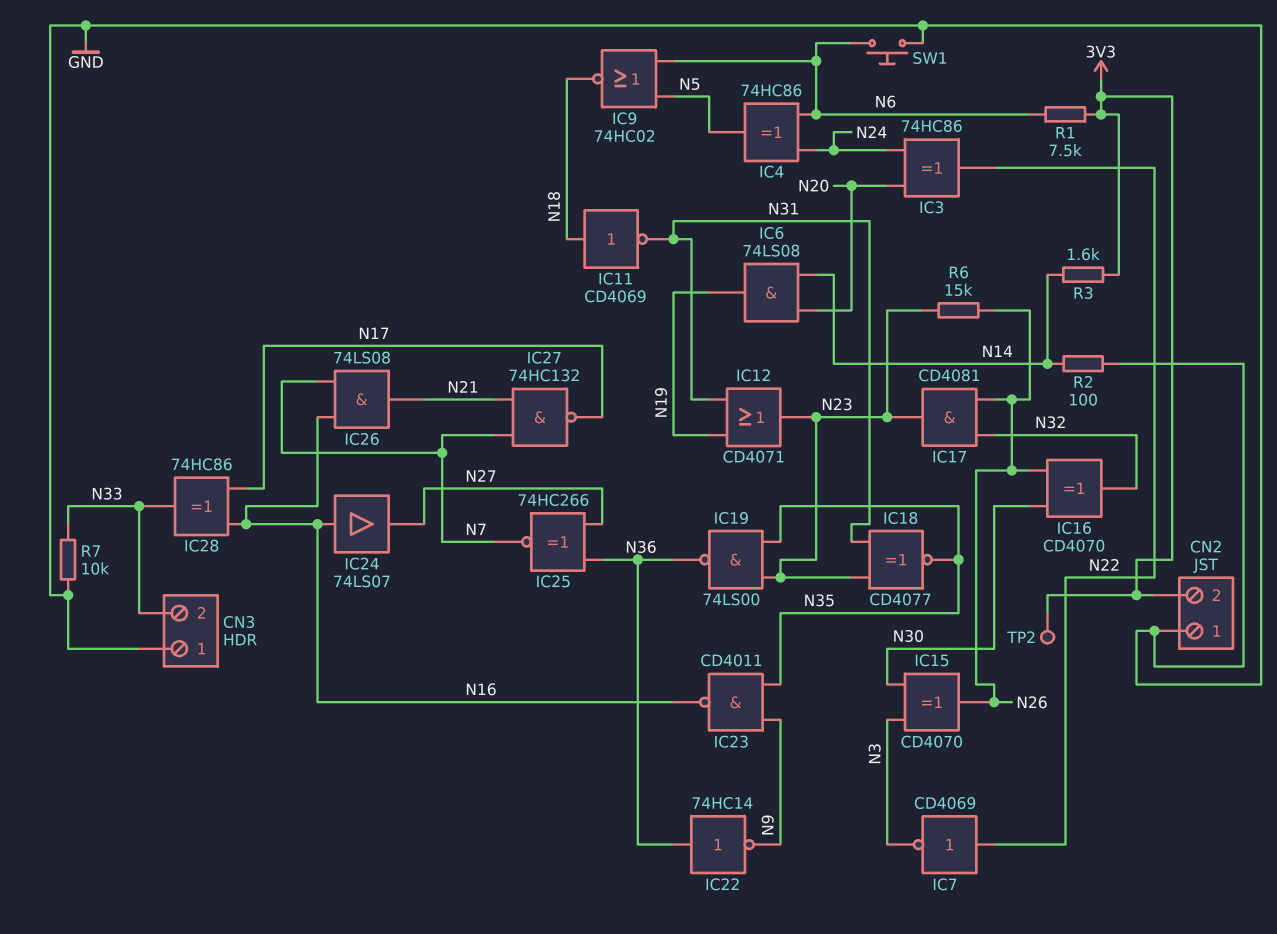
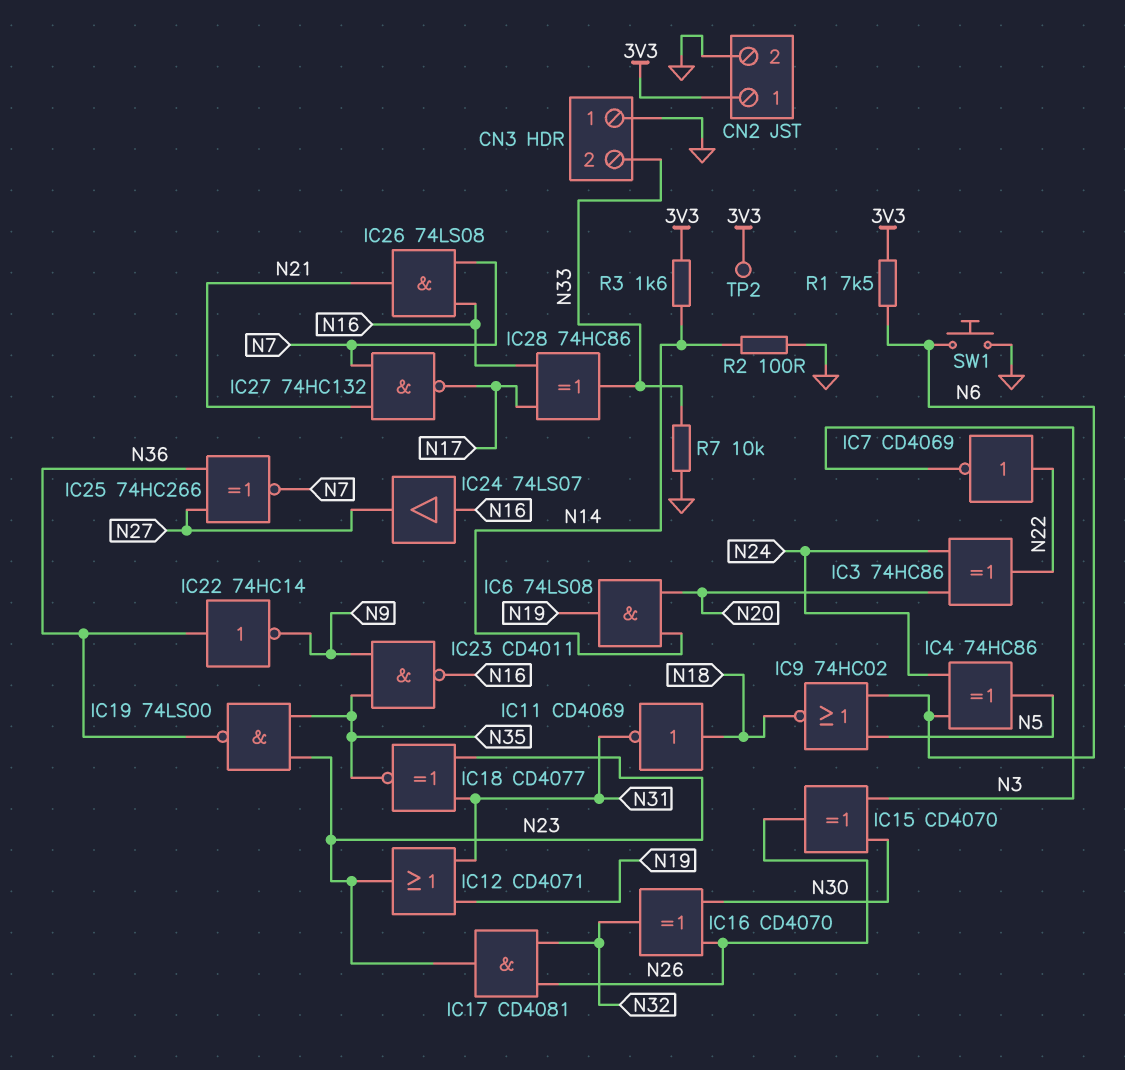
CN2 pin 1: GND -> 3V3
CN2 pin 2: 3V3 -> GND
R6: 15k (N23, N26) -> none

